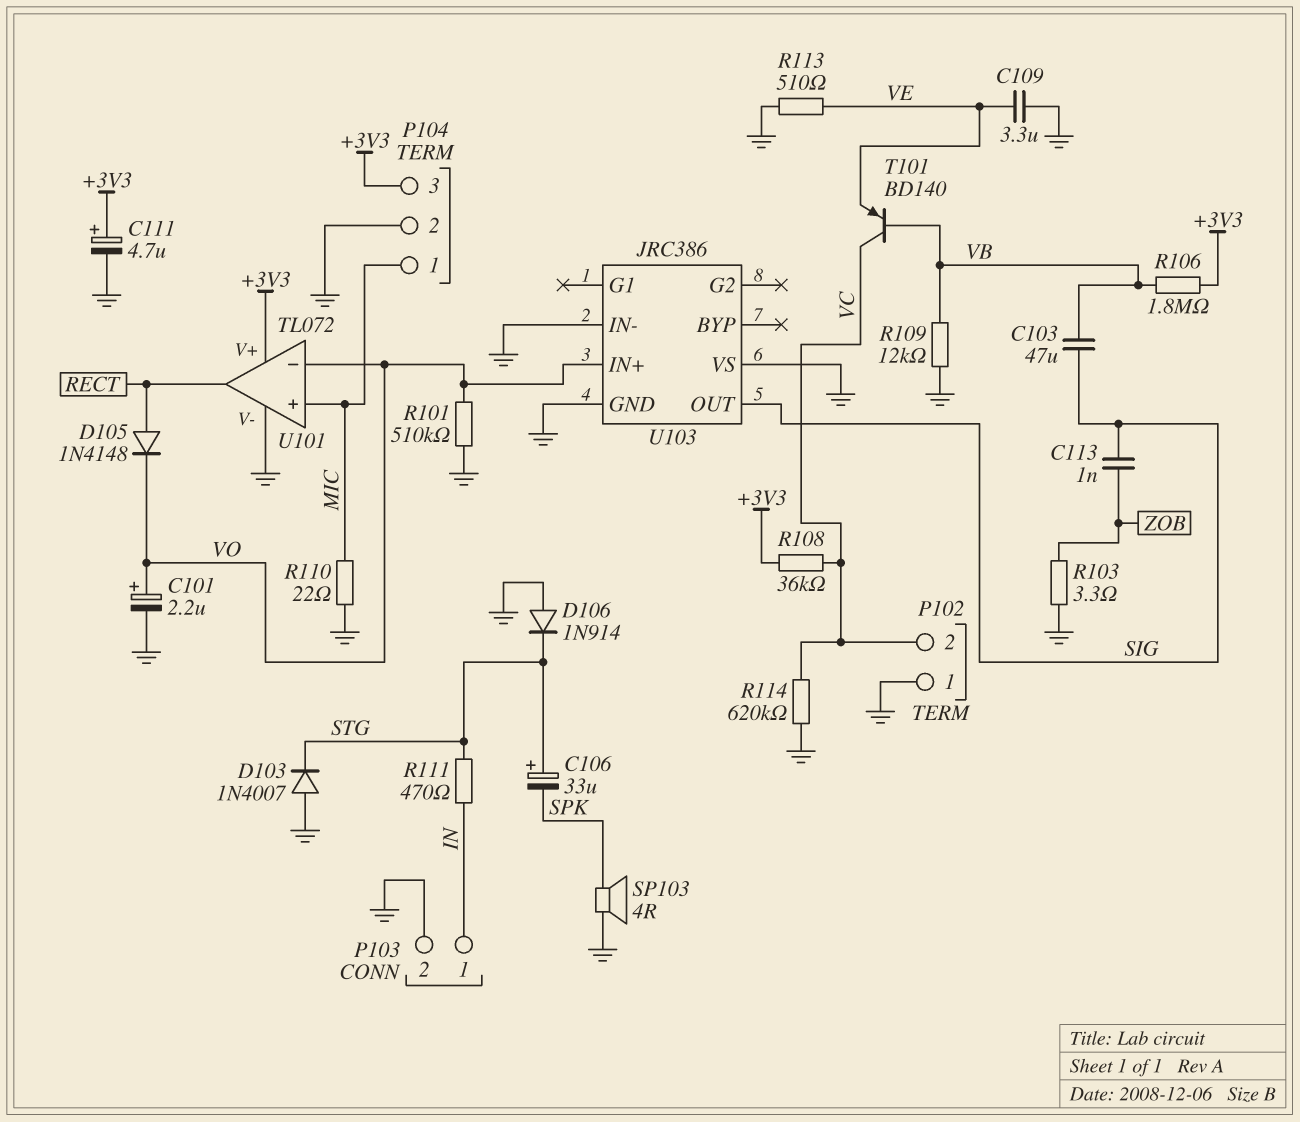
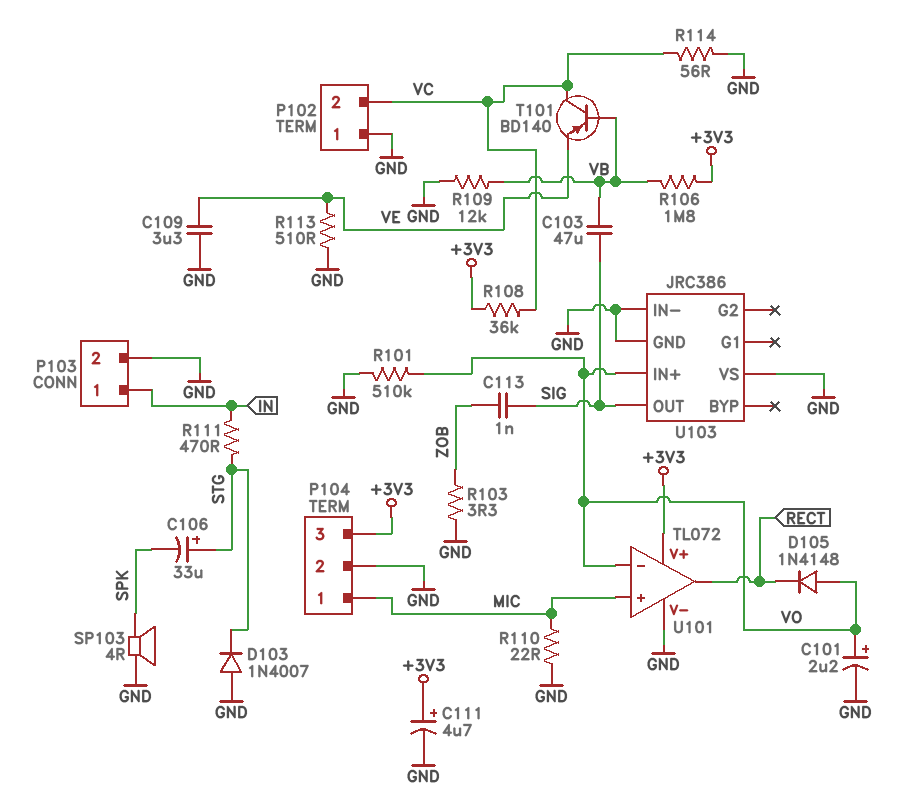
D105: diode 1N4148 (A RECT, K VO) -> diode 1N4148 (A VO, K RECT)
D106: diode 1N914 (A GND, K STG) -> none
R114: 620k (GND, VC) -> 56 (GND, VC)

